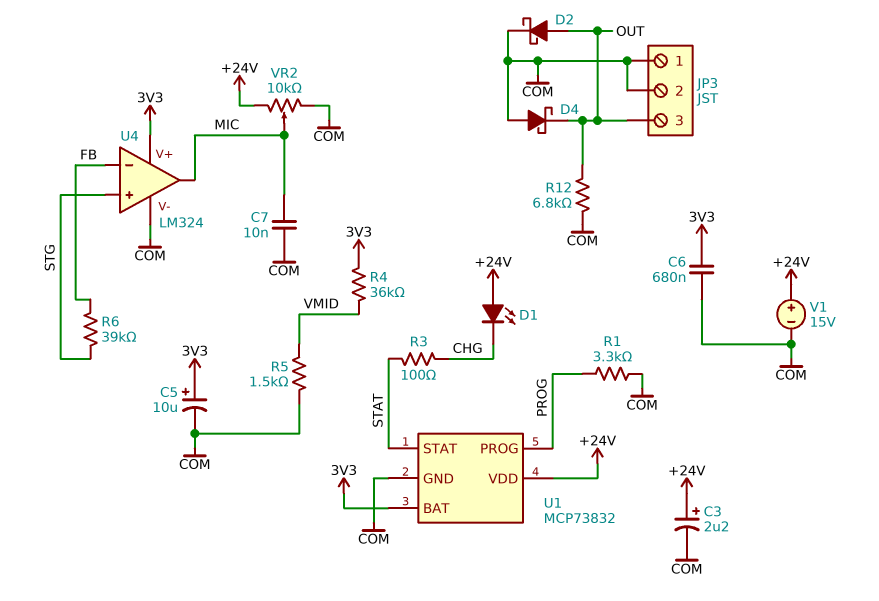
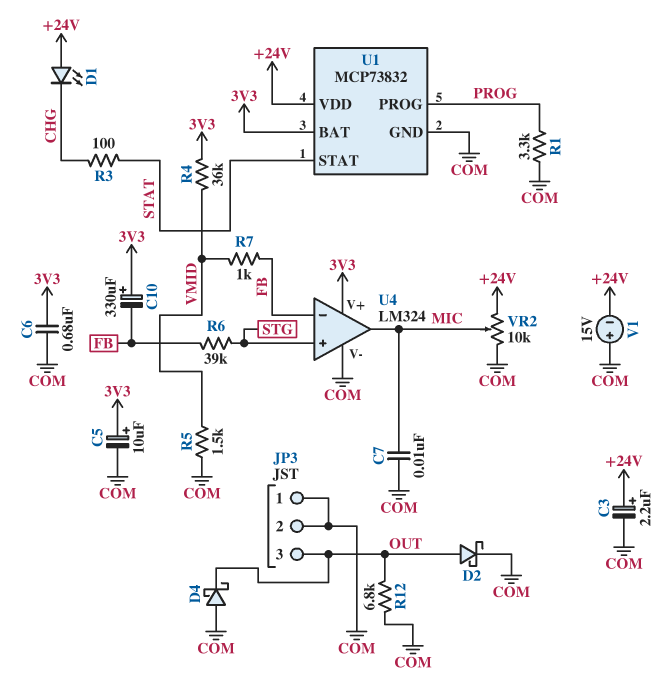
C10: none -> 330uF (plus 3V3, minus FB)
R7: none -> 1k (FB, VMID)
V1: 15V (plus +24V, minus COM) -> 15V (plus COM, minus +24V)

